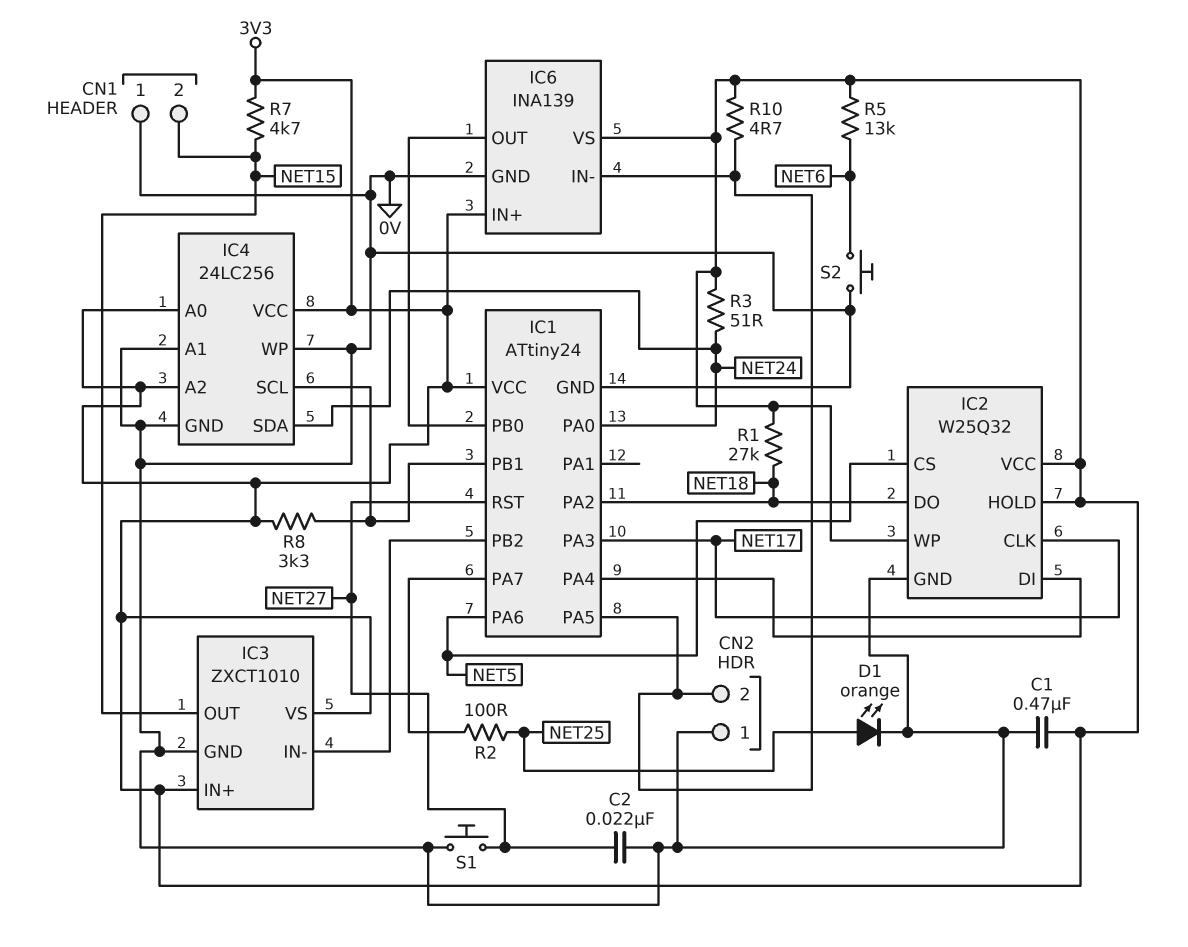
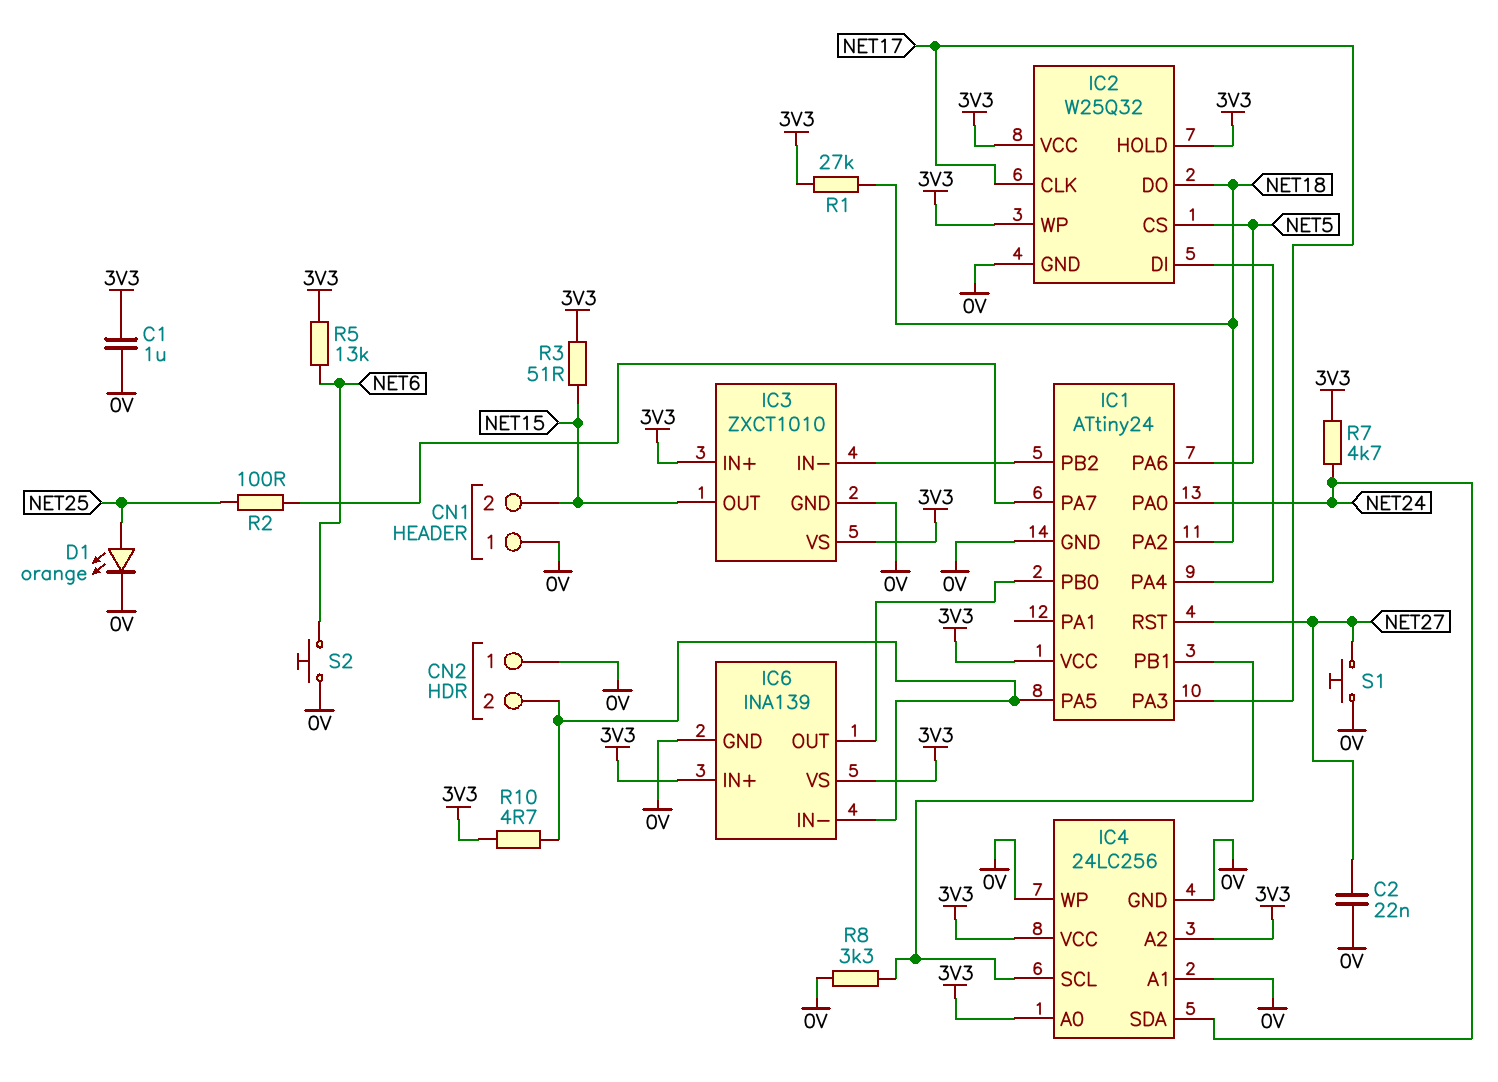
C1: 470nF (0V, 3V3) -> 1uF (0V, 3V3)
R3: 51 (3V3, NET24) -> 51 (3V3, NET15)
R7: 4.7k (3V3, NET15) -> 4.7k (3V3, NET24)
R8: 3.3k (3V3, IC1/PB1) -> 3.3k (0V, IC1/PB1)

